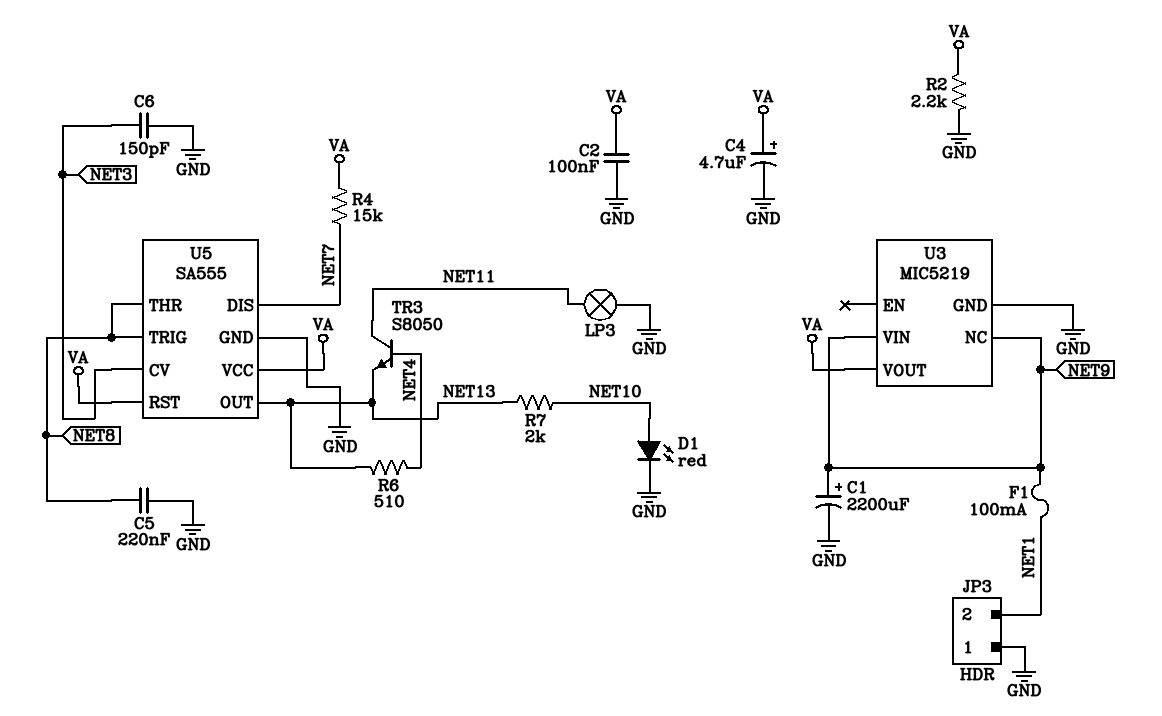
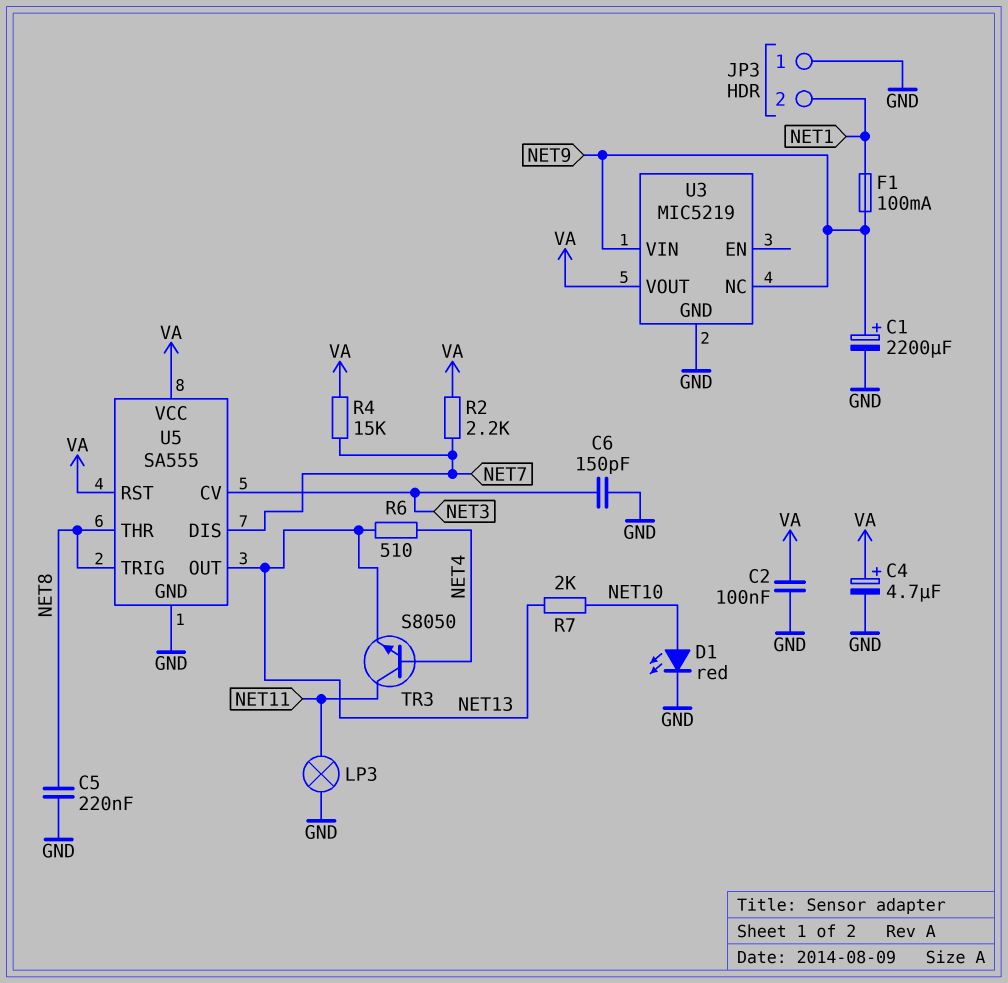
R2: 2.2k (GND, VA) -> 2.2k (NET7, VA)

